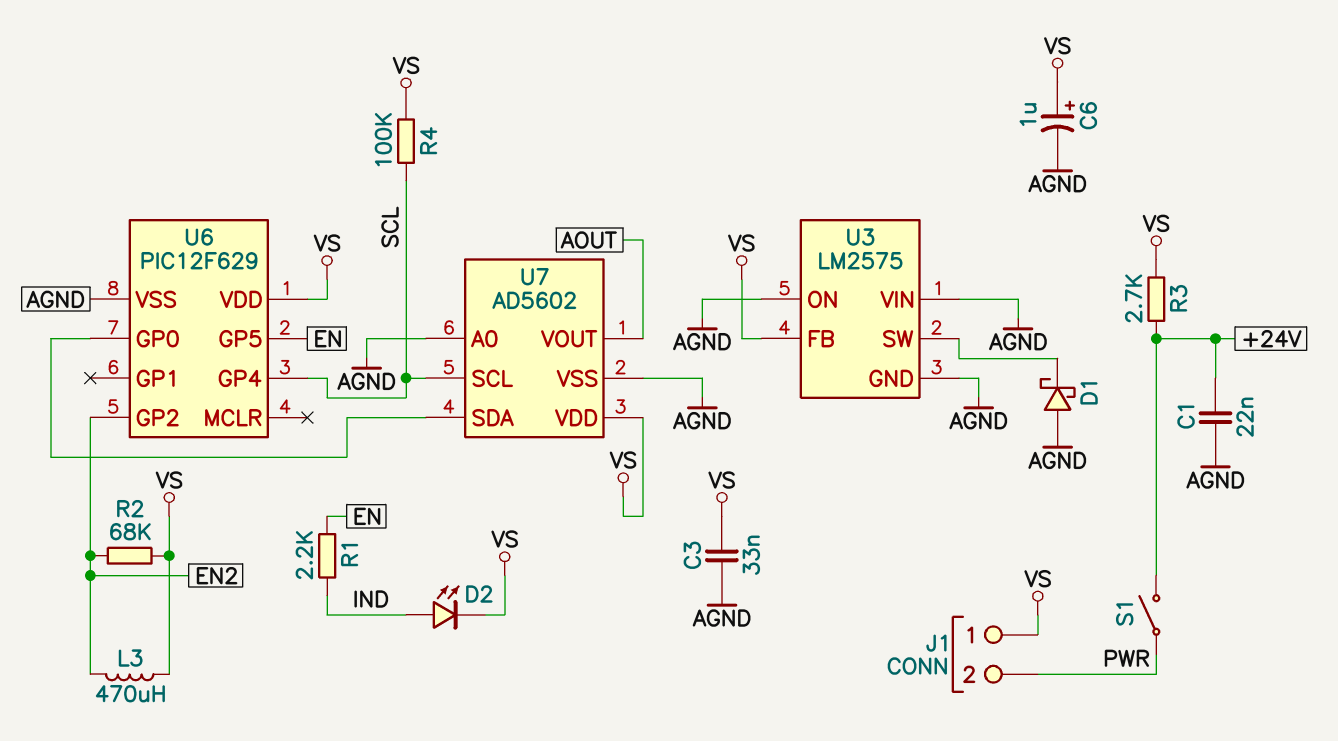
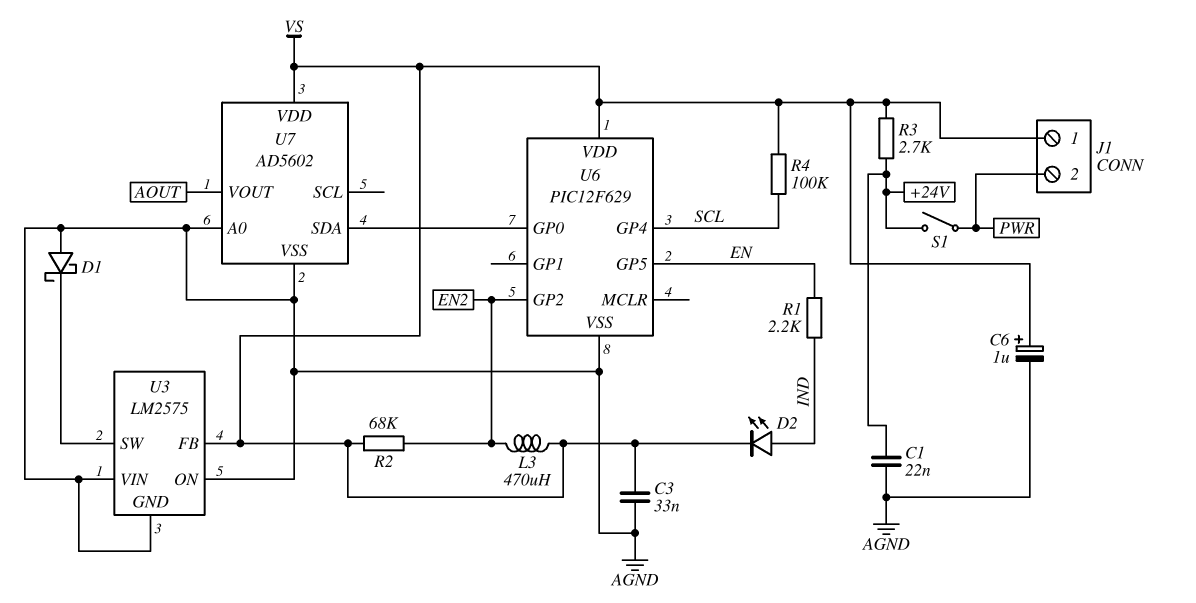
U7 pin SCL: SCL -> none

